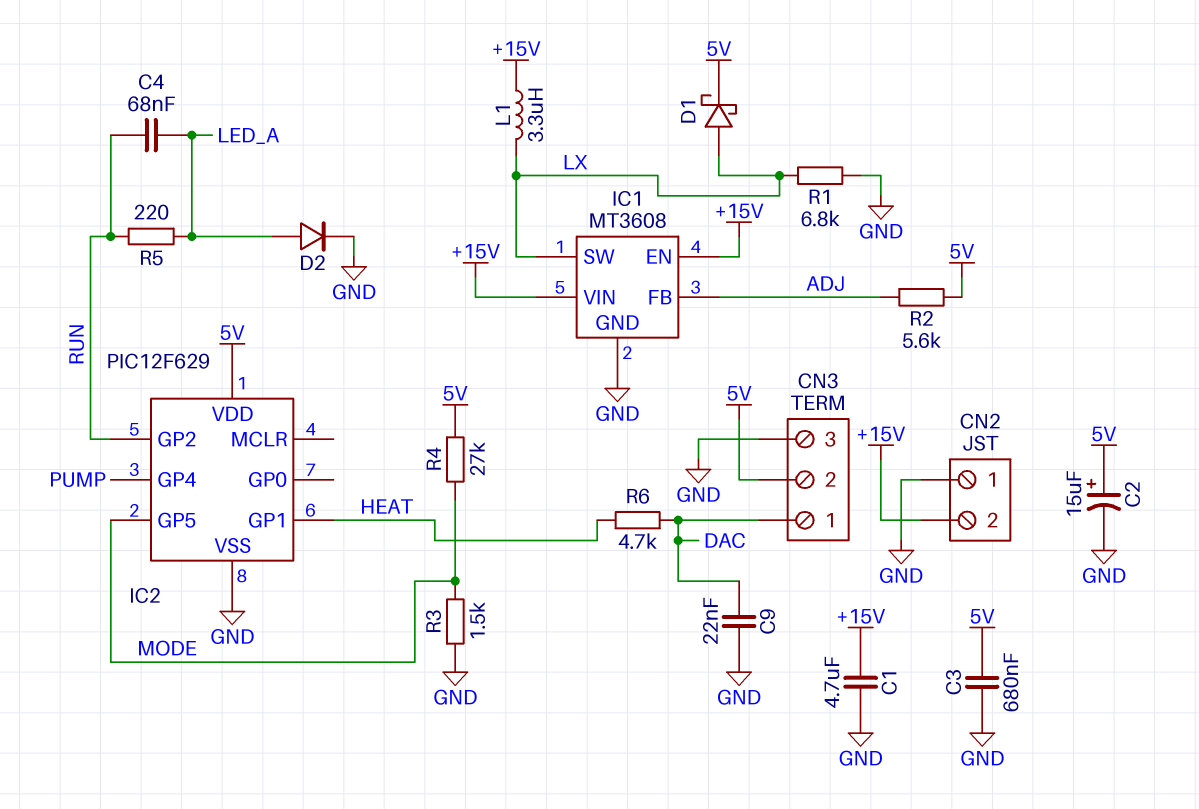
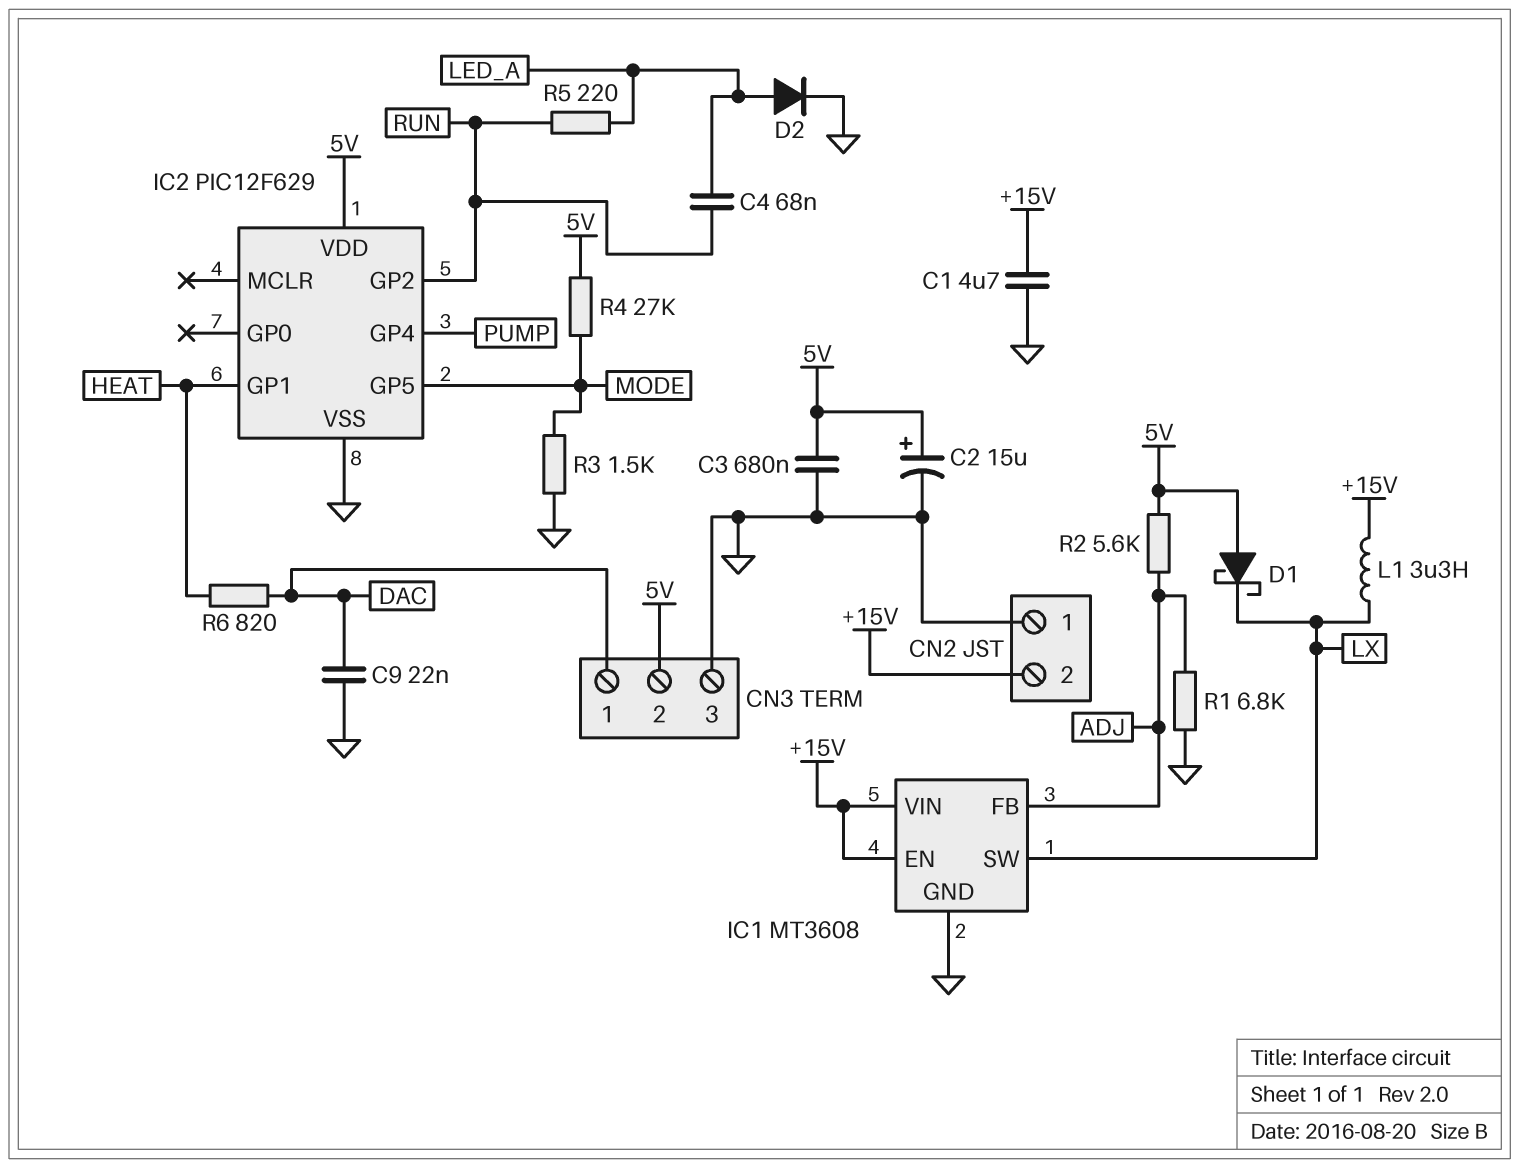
D1: schottky (A LX, K 5V) -> schottky (A 5V, K LX)
R1: 6.8k (GND, LX) -> 6.8k (ADJ, GND)
R6: 4.7k (DAC, HEAT) -> 820 (DAC, HEAT)

